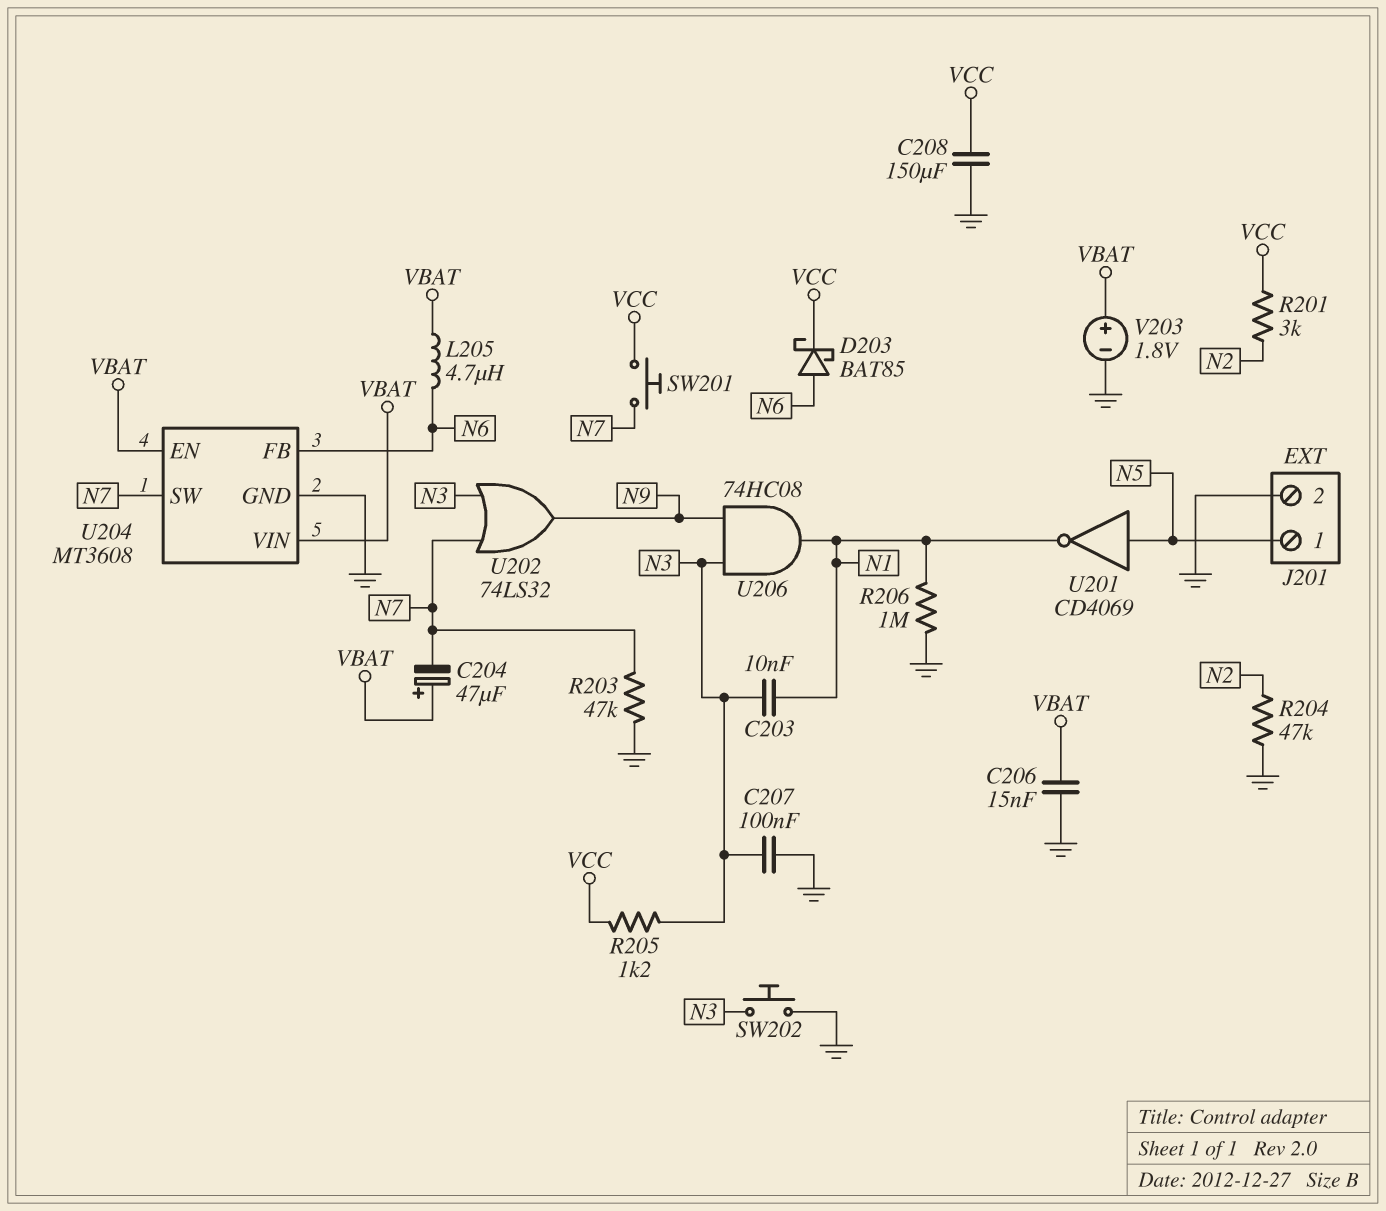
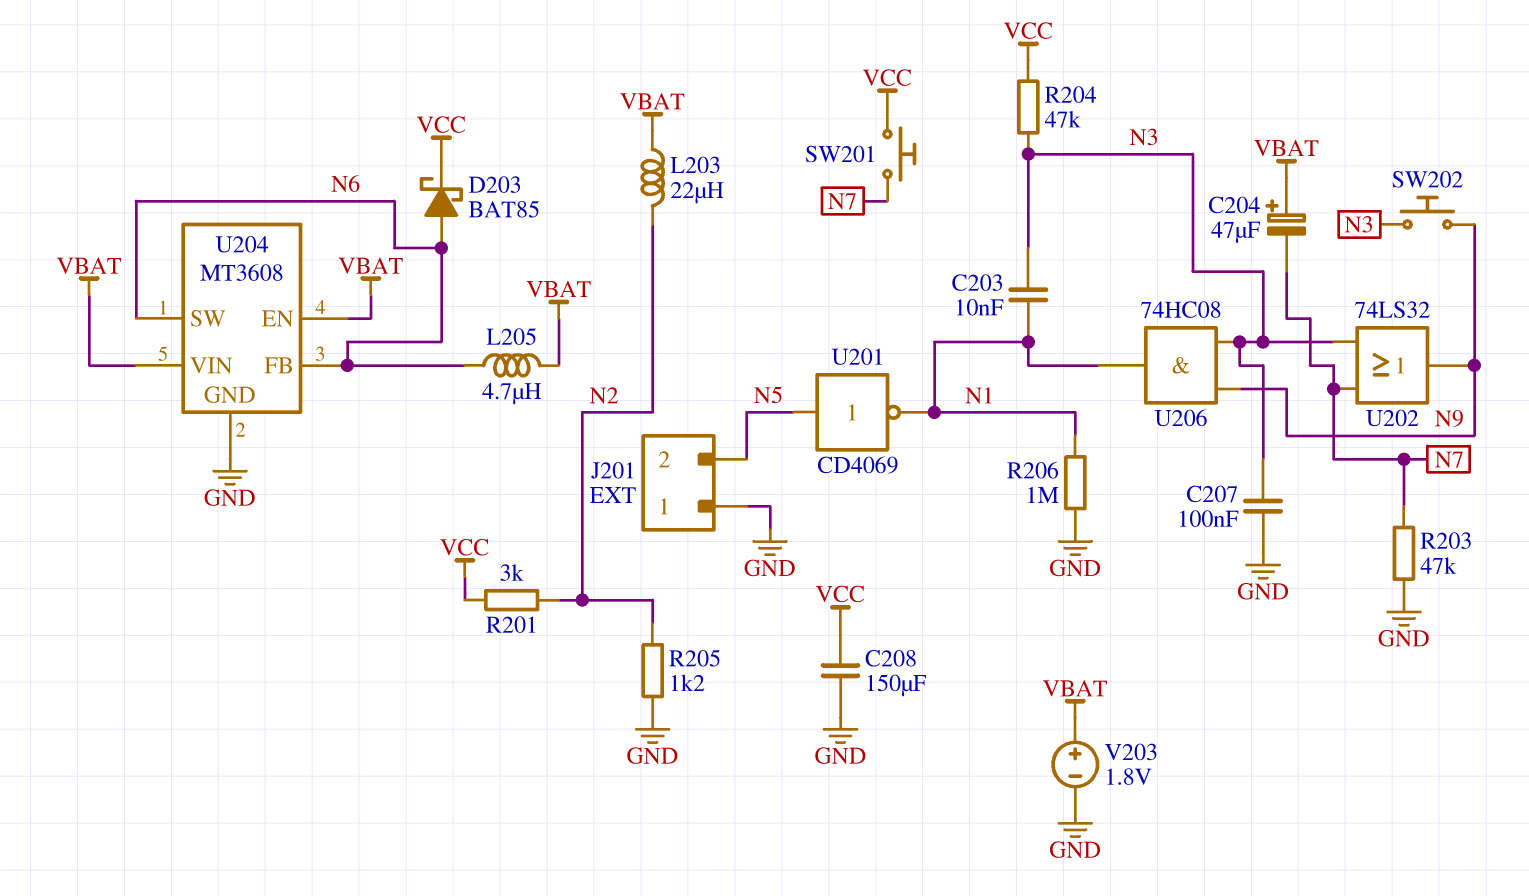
C206: 15nF (GND, VBAT) -> none
J201 pin 1: N5 -> GND
J201 pin 2: GND -> N5
L203: none -> 22uH (N2, VBAT)
R204: 47k (GND, N2) -> 47k (N3, VCC)
R205: 1.2k (N3, VCC) -> 1.2k (GND, N2)
SW202: button (GND, N3) -> button (N3, N9)
U204 pin SW: N7 -> N6

